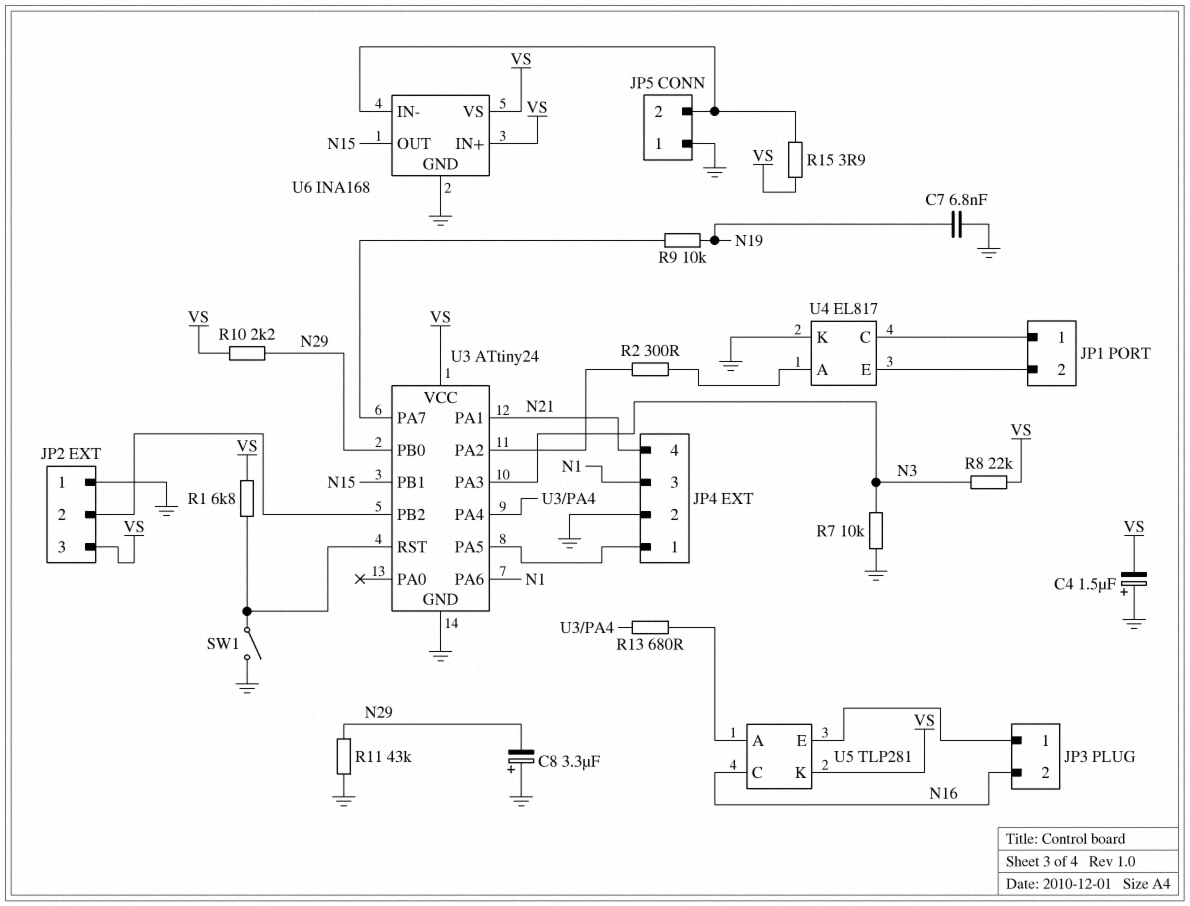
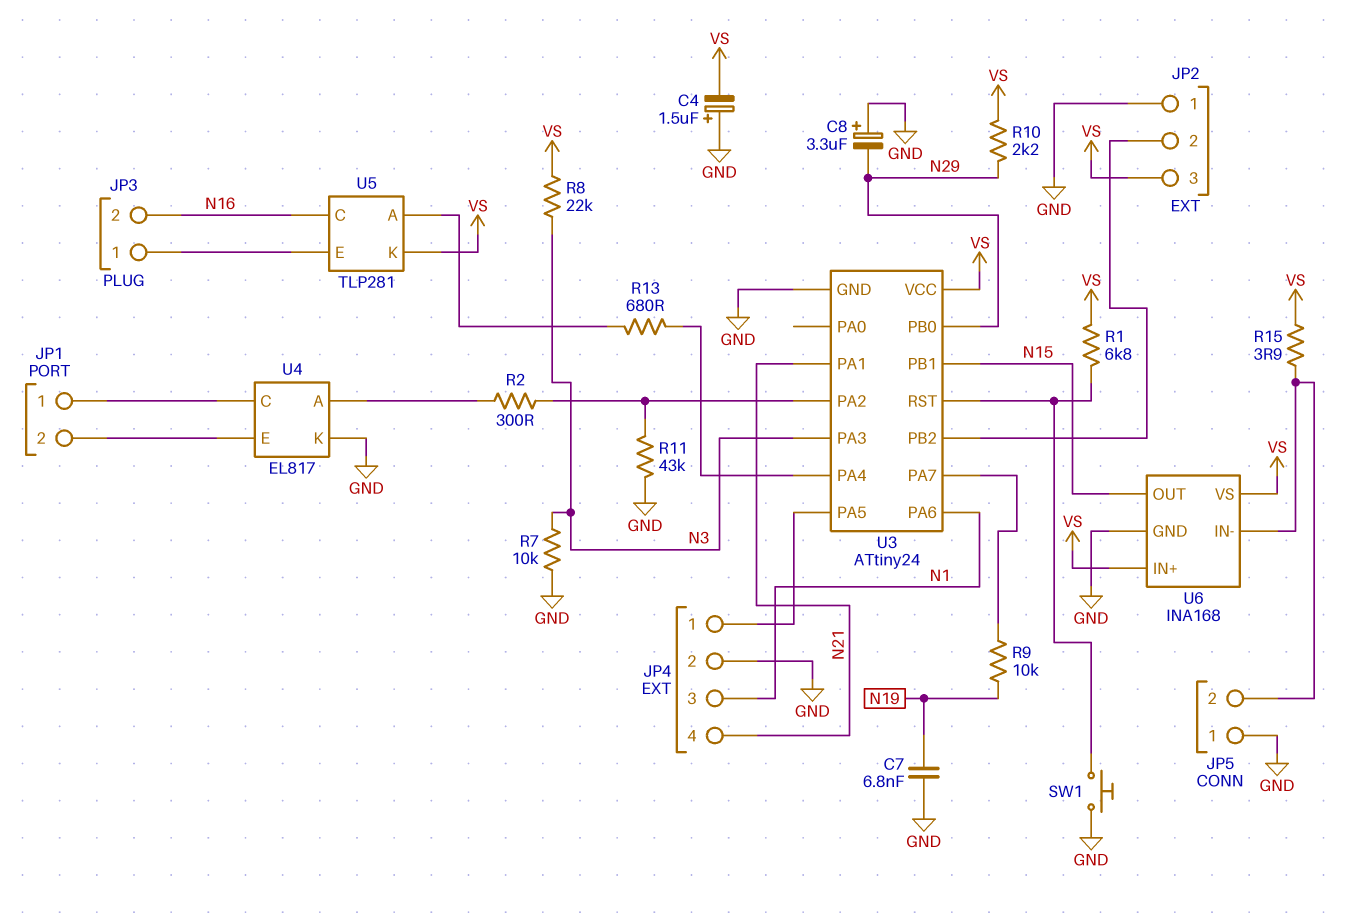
R11: 43k (GND, N29) -> 43k (GND, U3/PA2)
SW1: switch (GND, U3/RST) -> button (GND, U3/RST)

